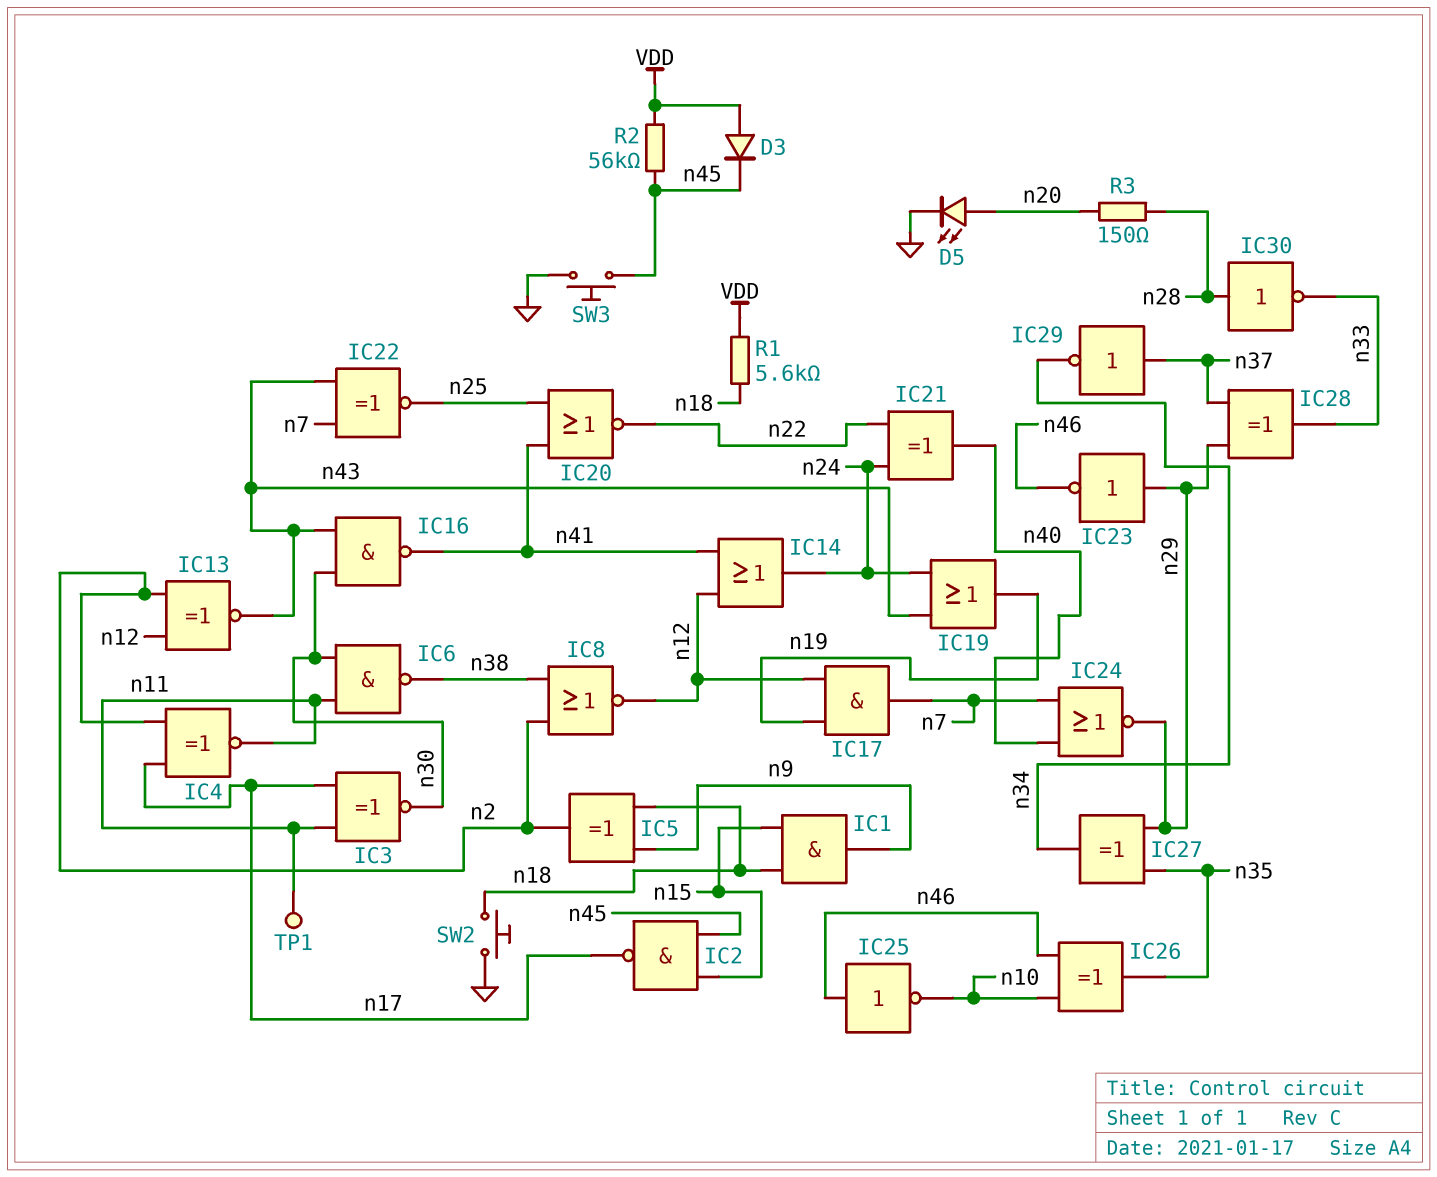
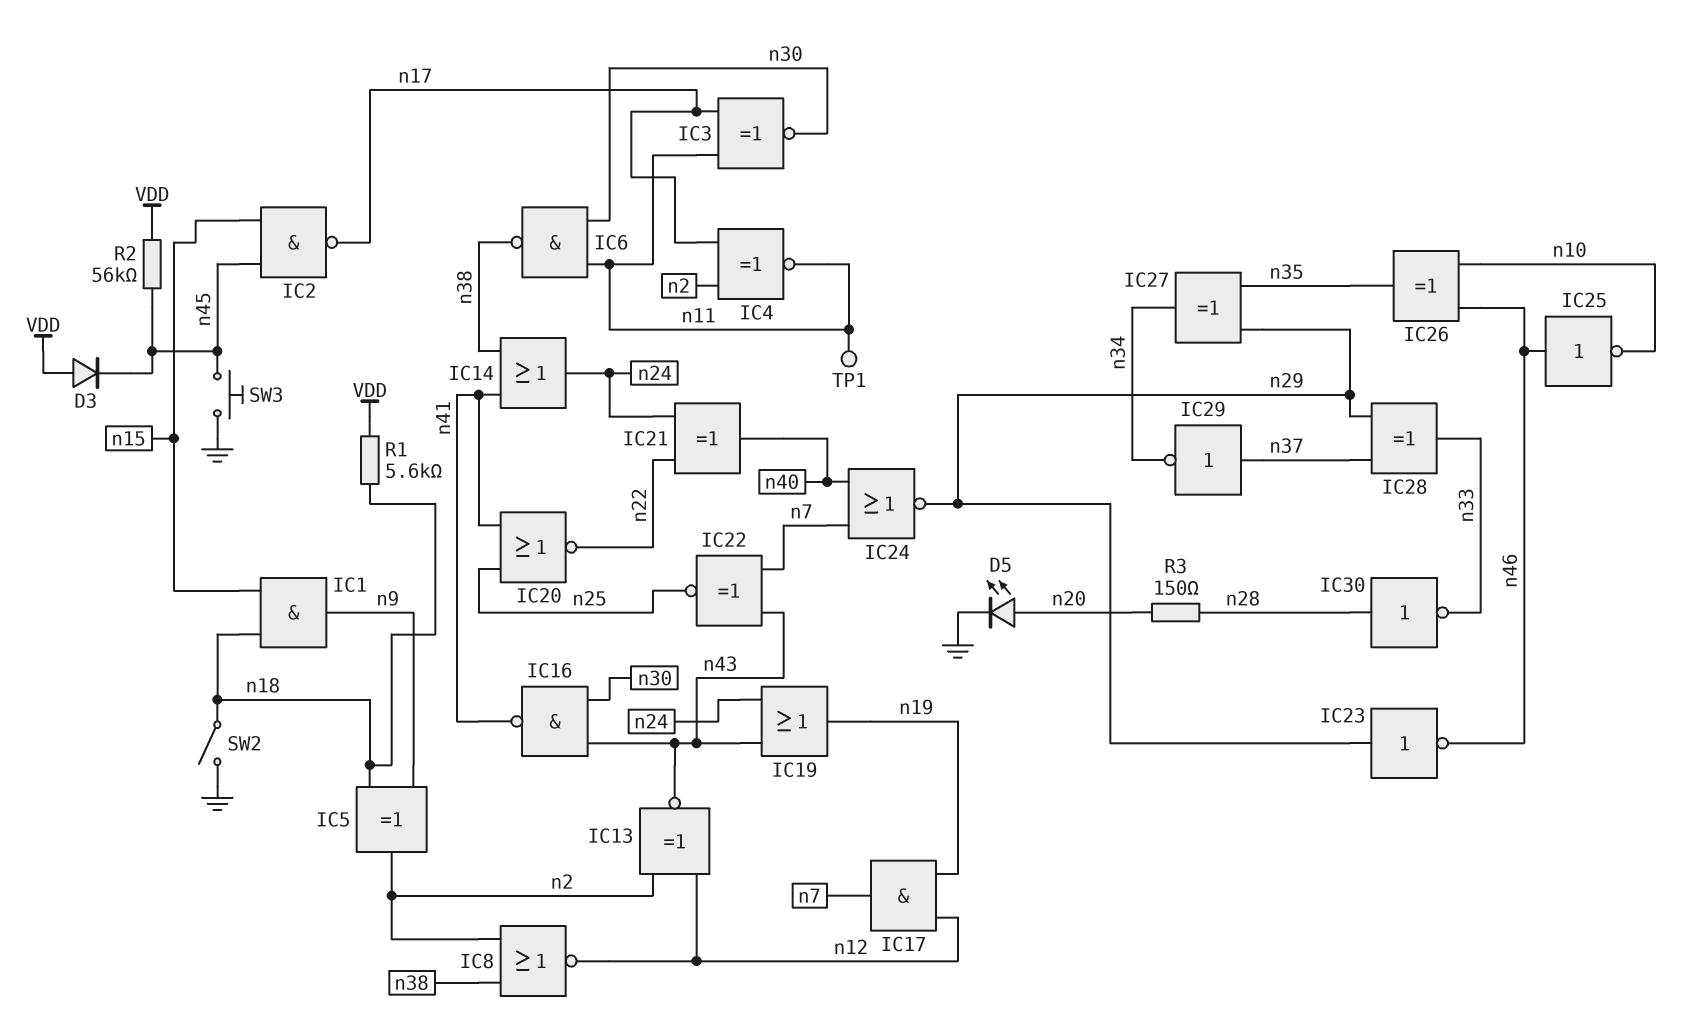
IC14: OR (in n12, in n41, out n24) -> OR (in n38, in n41, out n24)
SW2: button (GND, n18) -> switch (GND, n18)

